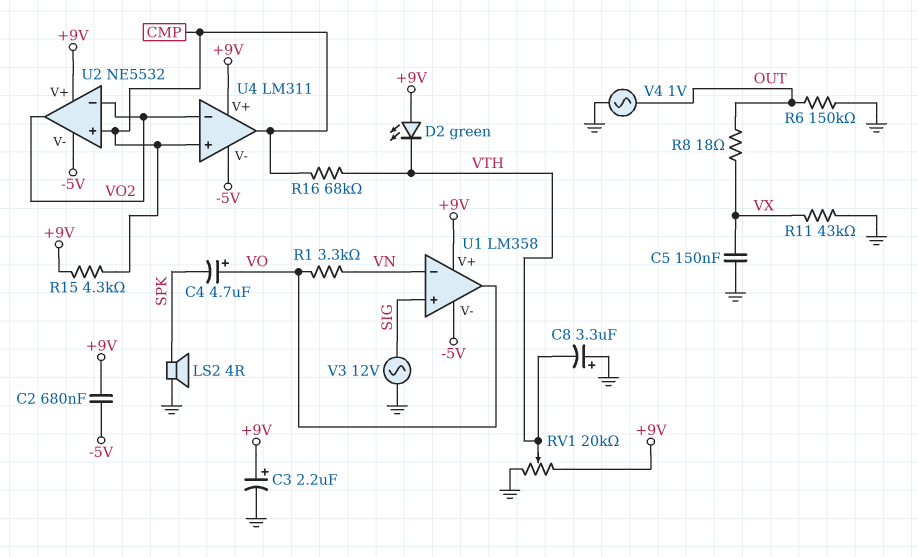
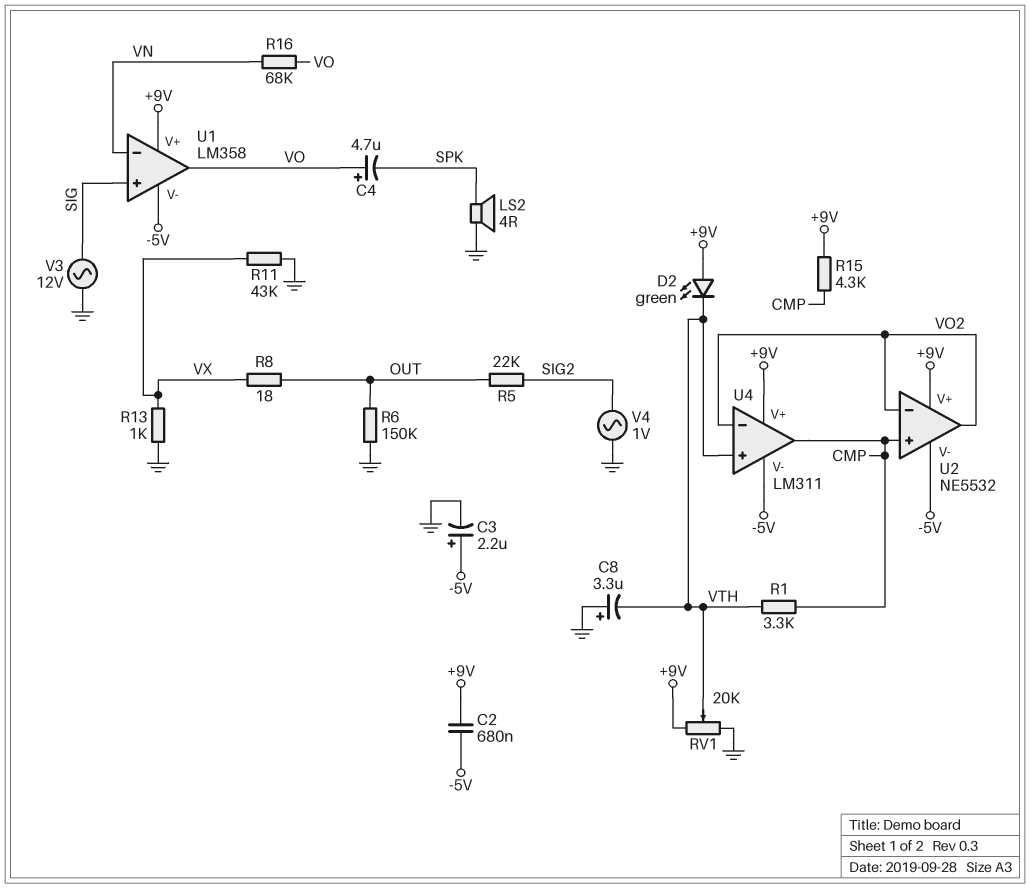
C3: 2.2uF (plus +9V, minus GND) -> 2.2uF (plus -5V, minus GND)
C5: 150nF (GND, VX) -> none
R1: 3.3k (VN, VO) -> 3.3k (CMP, VTH)
R5: none -> 22k (OUT, SIG2)
R13: none -> 1k (GND, VX)
R16: 68k (CMP, VTH) -> 68k (VN, VO)
U4 pin in+: CMP -> VTH
V4: AC 1V (GND, OUT) -> AC 1V (GND, SIG2)

